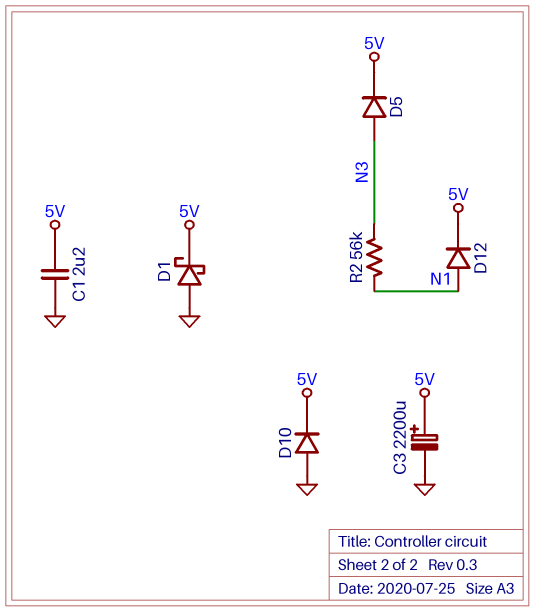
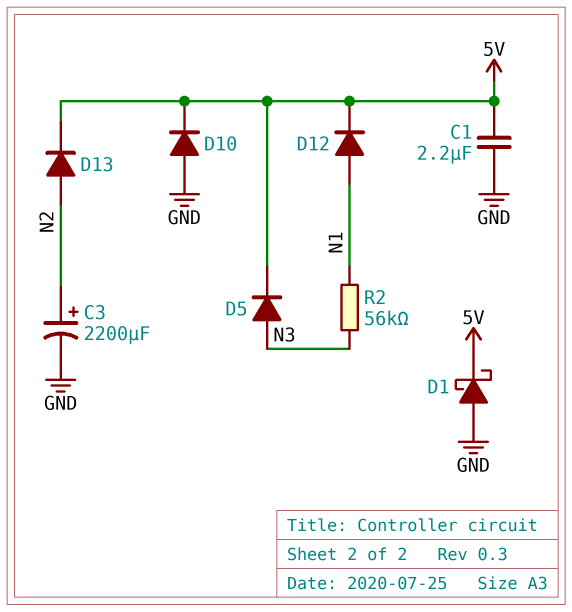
C3: 2200uF (plus 5V, minus GND) -> 2200uF (plus N2, minus GND)
D13: none -> diode (A N2, K 5V)

